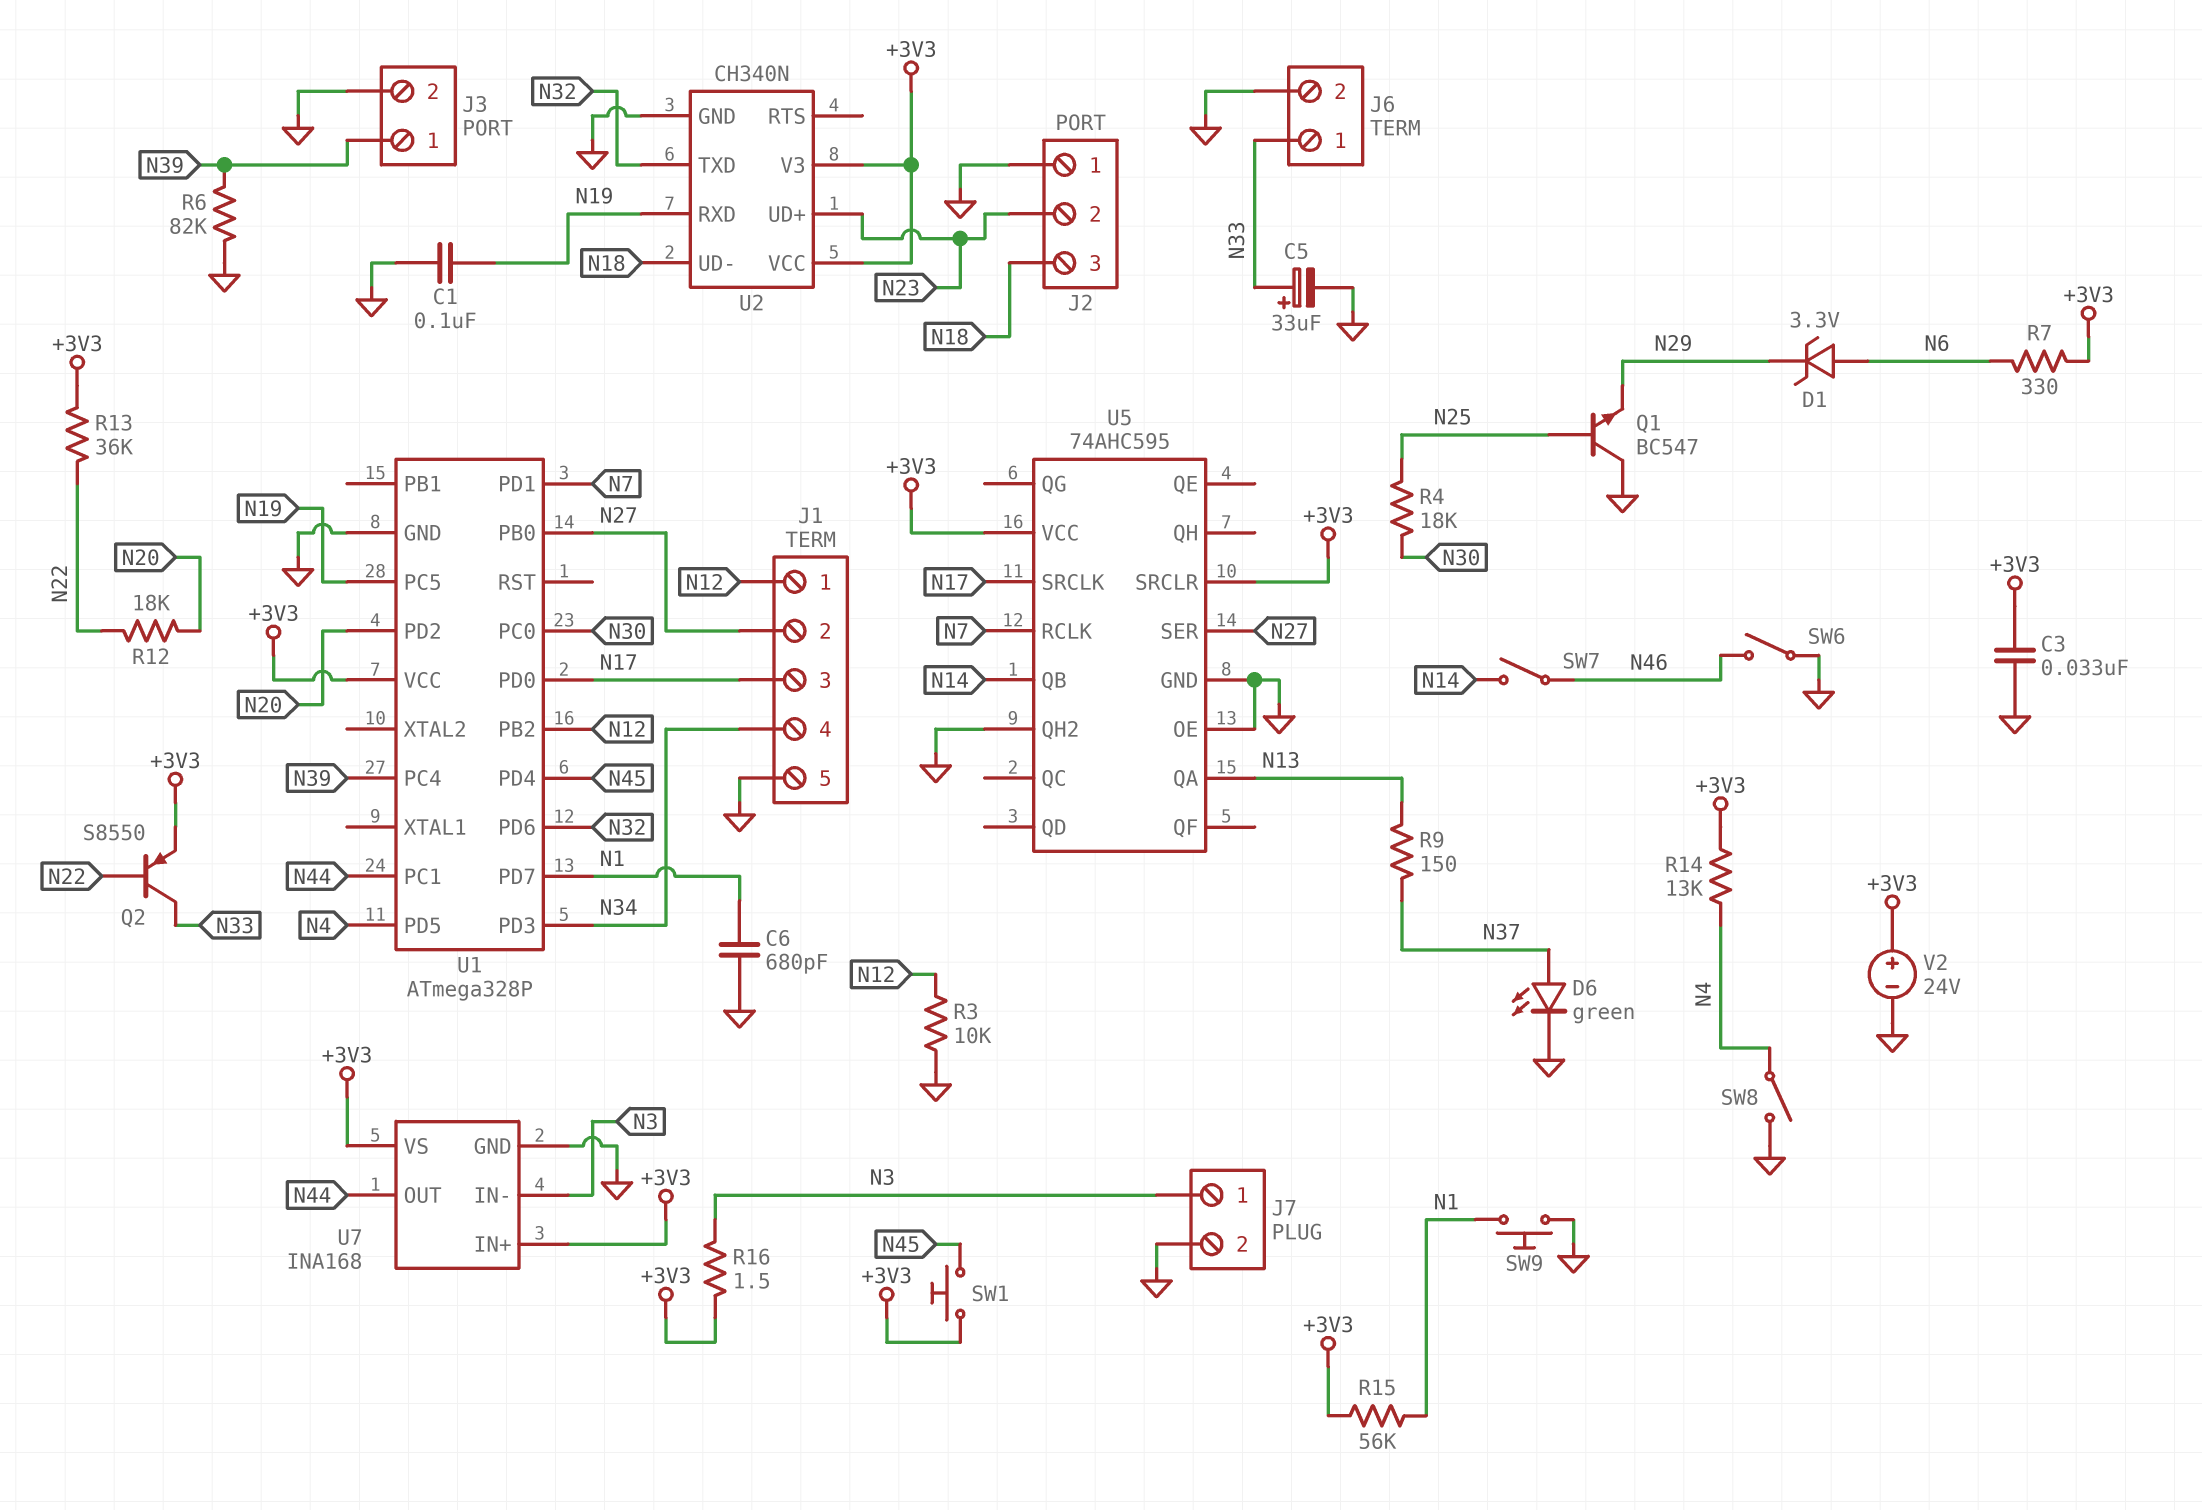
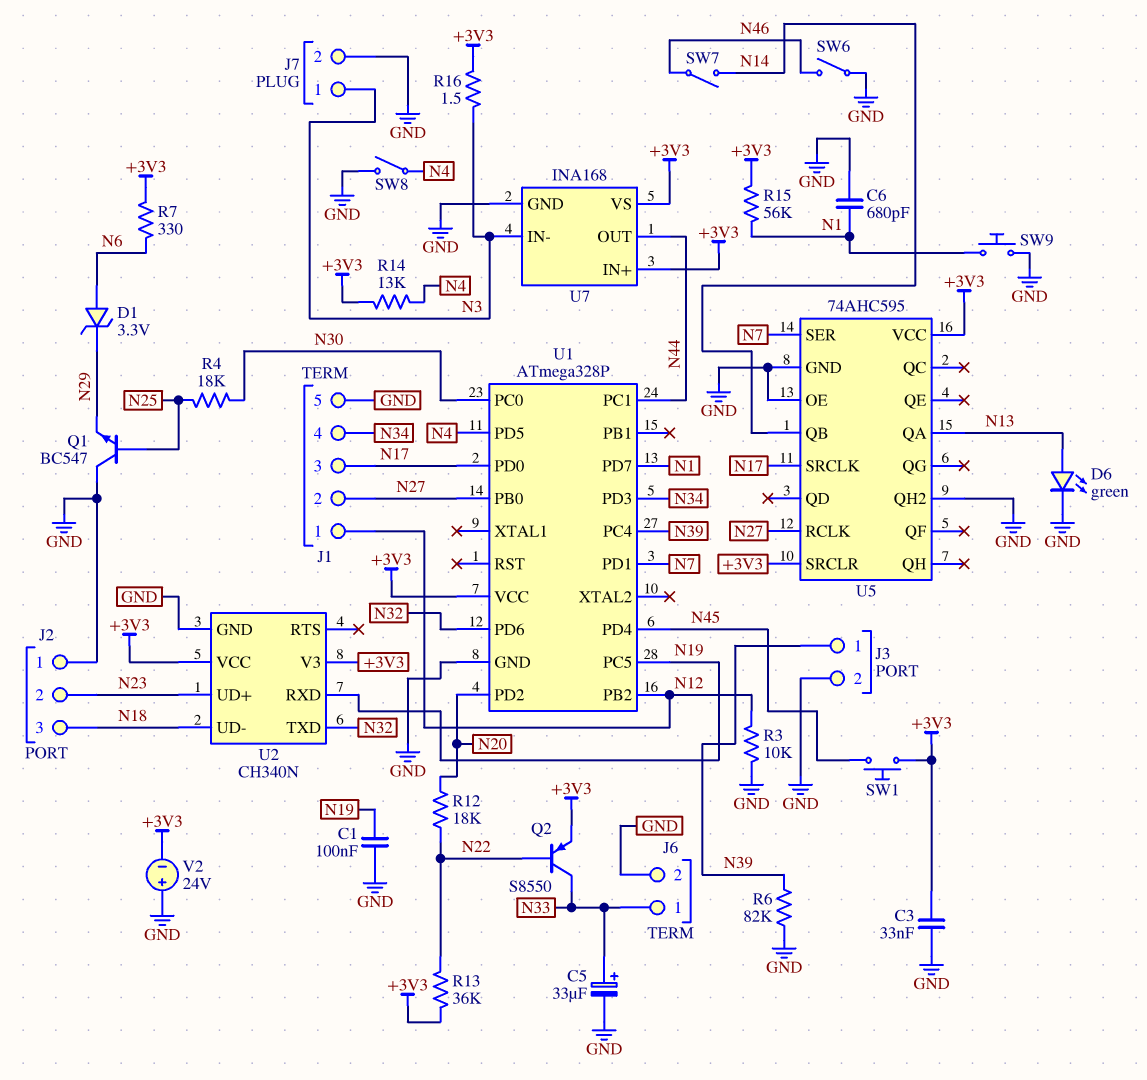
D6: LED green (A N37, K GND) -> LED green (A N13, K GND)
R9: 150 (N13, N37) -> none
U5 pin RCLK: N7 -> N27
U5 pin SER: N27 -> N7
V2: 24V (plus +3V3, minus GND) -> 24V (plus GND, minus +3V3)

